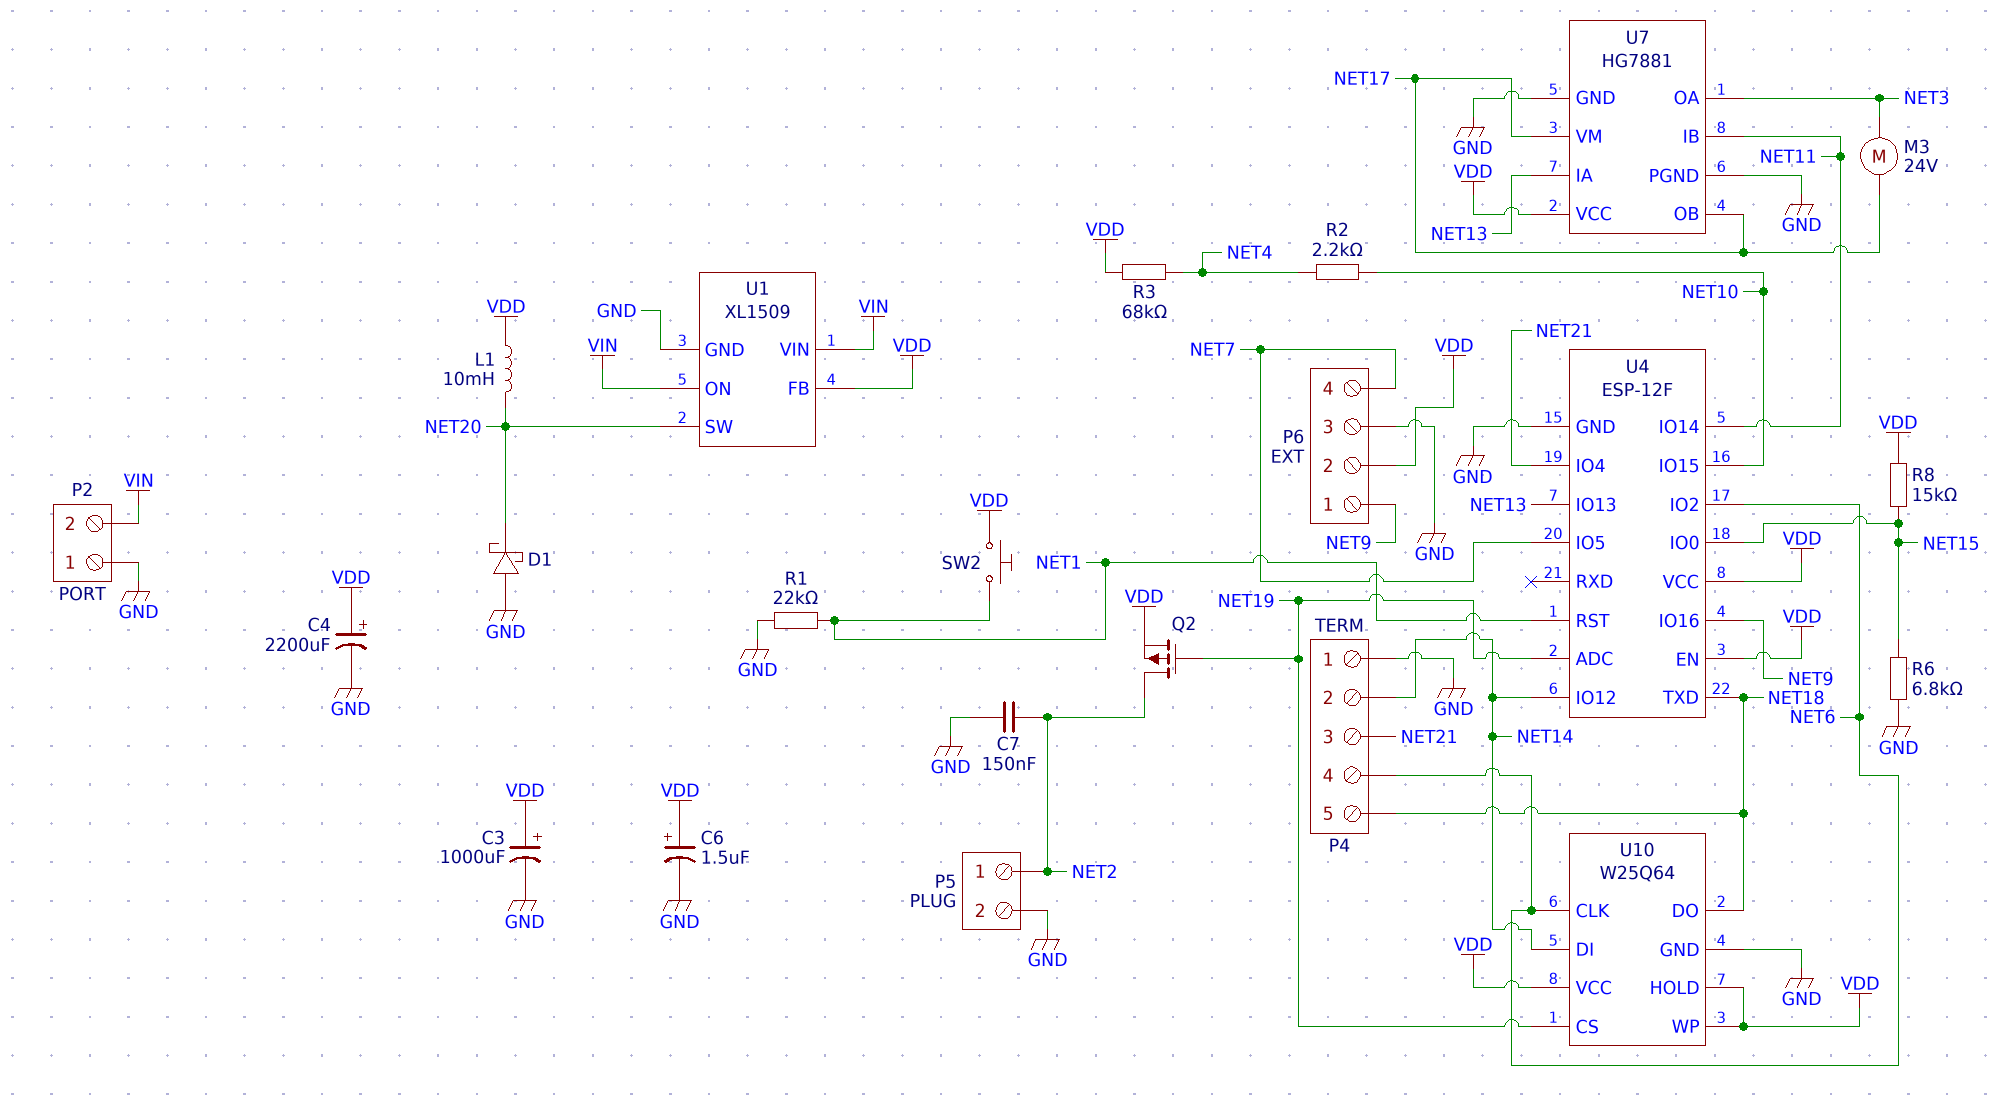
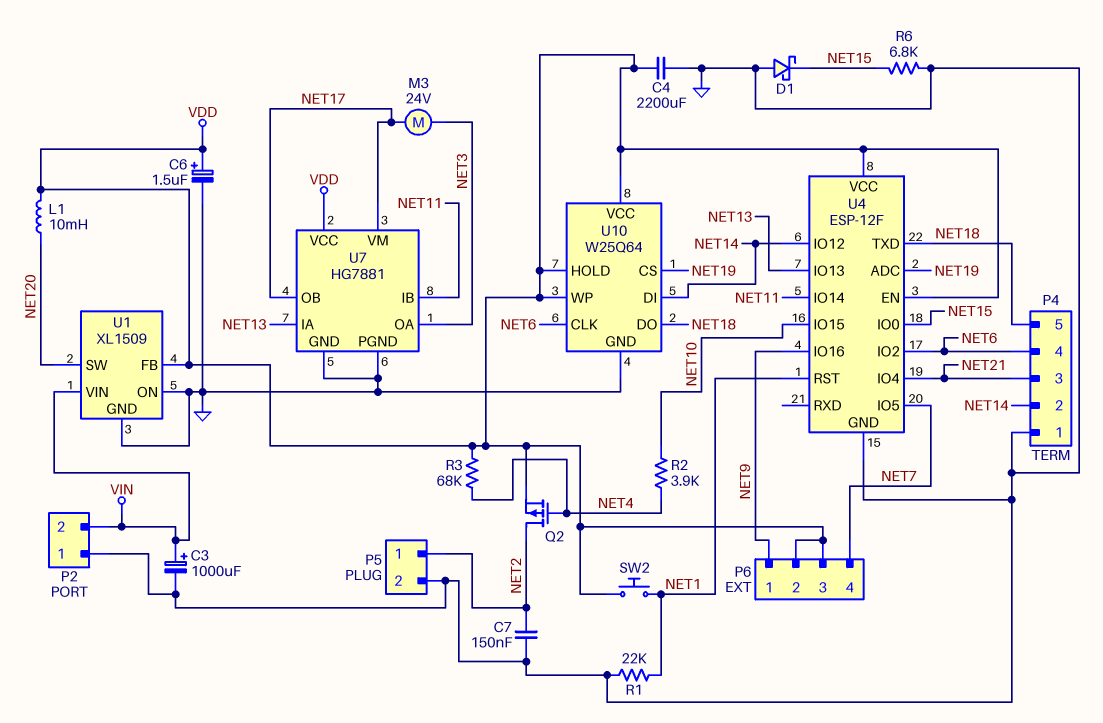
C3: 1000uF (plus VDD, minus GND) -> 1000uF (plus VIN, minus GND)
C4: 2200uF (plus VDD, minus GND) -> 2200uF (GND, VDD)
D1: schottky (A GND, K NET20) -> schottky (A GND, K NET15)
P6 pin 3: GND -> VDD
Q2: PMOS (G NET19, D NET2, S VDD) -> PMOS (G NET4, D NET2, S VDD)
R2: 2.2k (NET4, NET10) -> 3.9k (NET4, NET10)
R8: 15k (NET15, VDD) -> none
U1 pin ON: VIN -> GND

